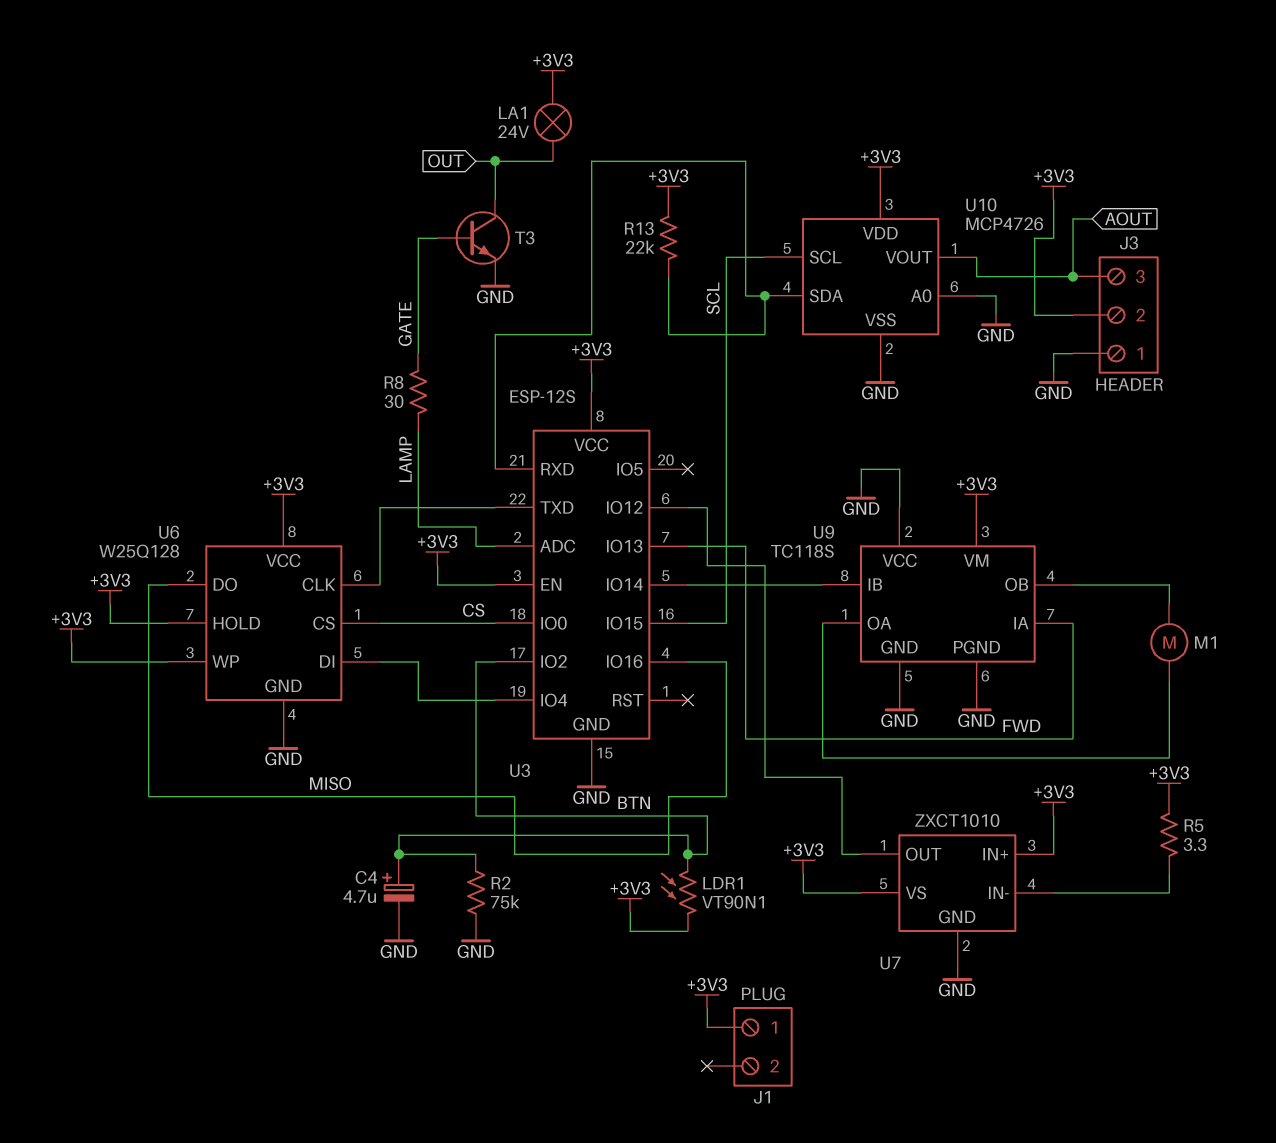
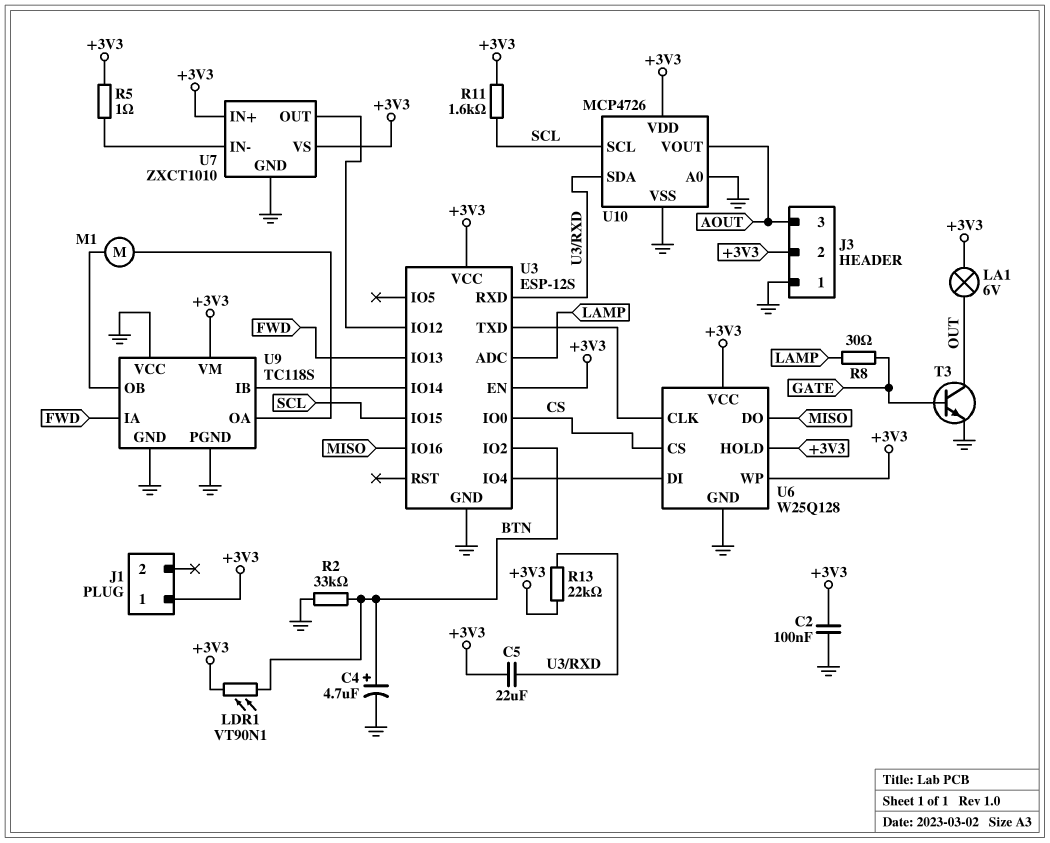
C2: none -> 100nF (+3V3, GND)
C5: none -> 22uF (+3V3, U3/RXD)
LA1: lamp 24V (+3V3, OUT) -> lamp 6V (+3V3, OUT)
R2: 75k (BTN, GND) -> 33k (BTN, GND)
R5: 3.3 (+3V3, U7/IN-) -> 1 (+3V3, U7/IN-)
R11: none -> 1.6k (+3V3, SCL)

